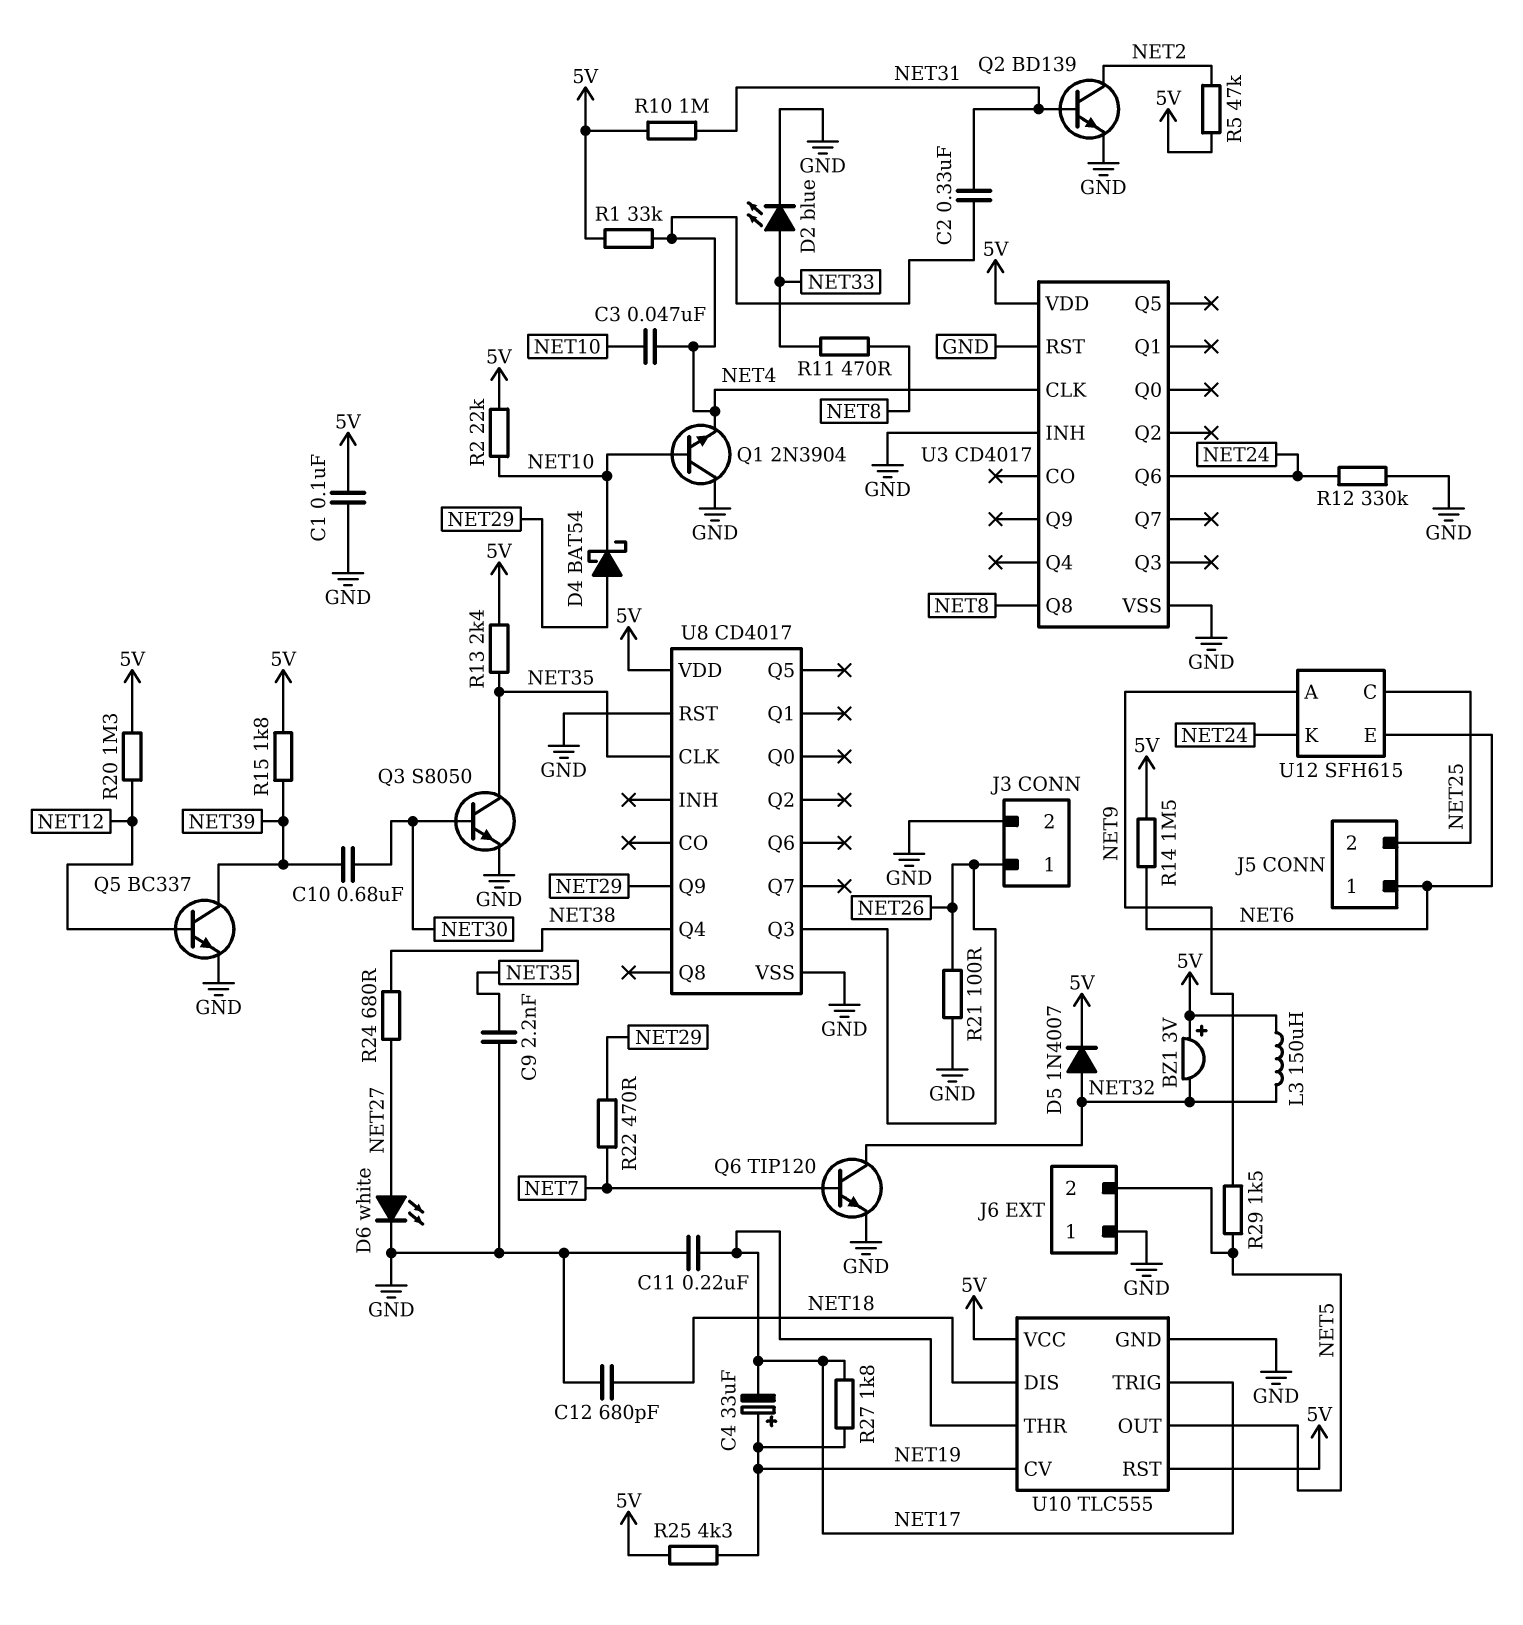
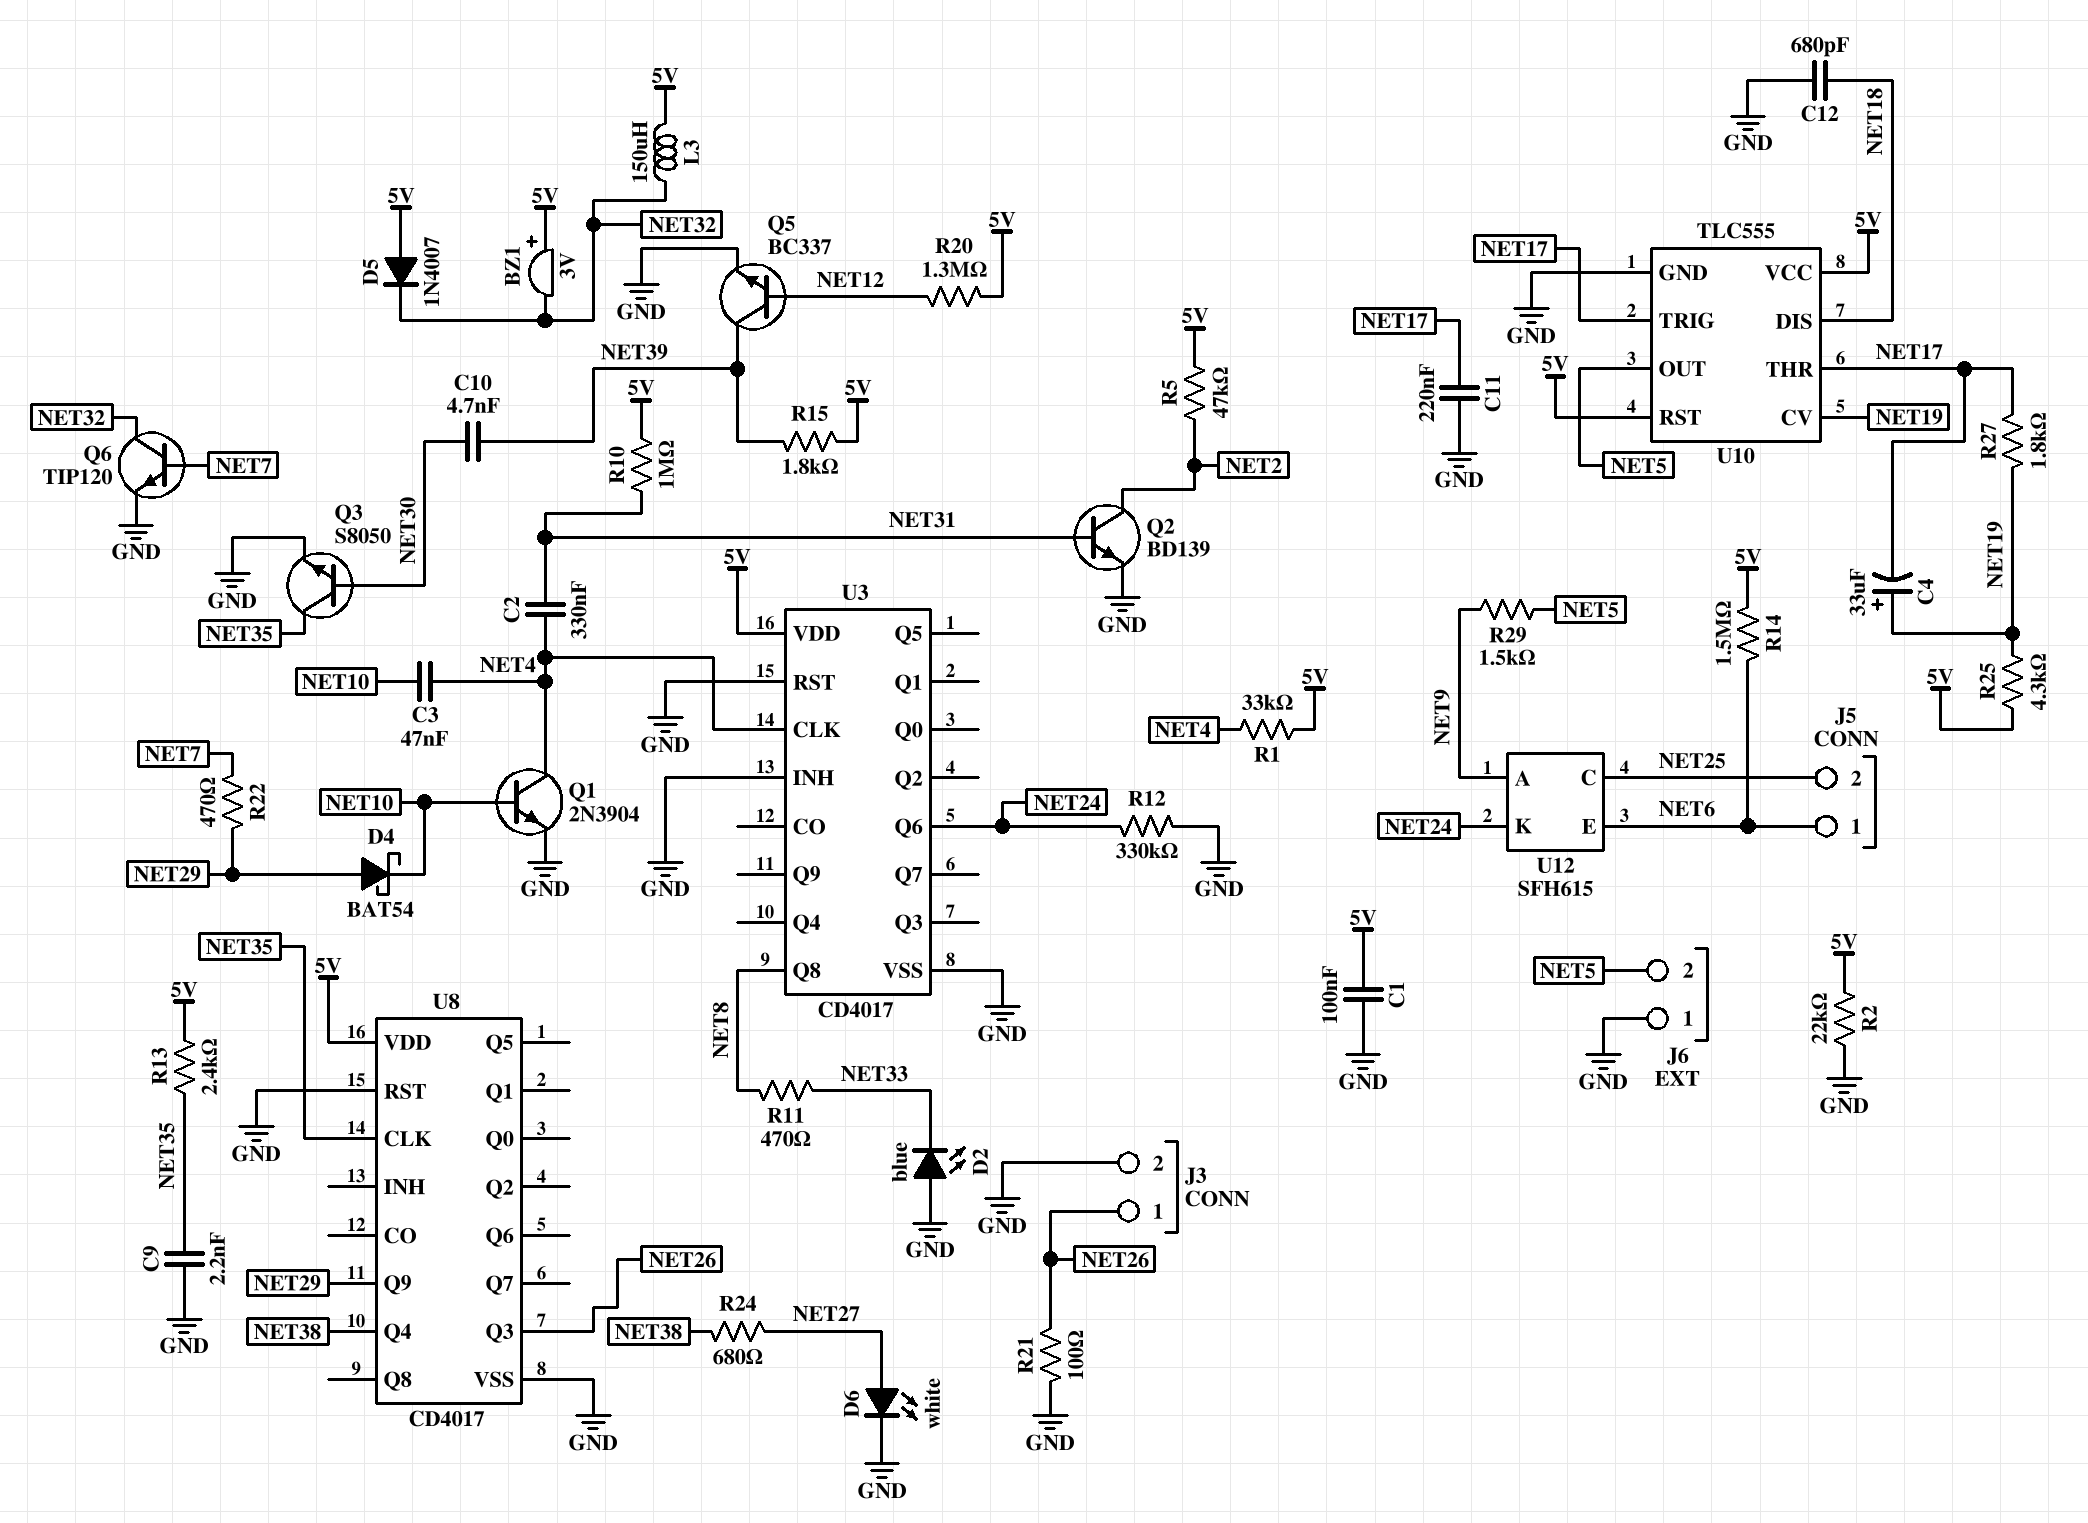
C10: 680nF (NET30, NET39) -> 4.7nF (NET30, NET39)
D2: LED blue (A NET33, K GND) -> LED blue (A GND, K NET33)
D5: diode 1N4007 (A NET32, K 5V) -> diode 1N4007 (A 5V, K NET32)
Q1: NPN 2N3904 (B NET10, C GND, E NET4) -> NPN 2N3904 (B NET10, C NET4, E GND)
R2: 22k (5V, NET10) -> 22k (5V, GND)

